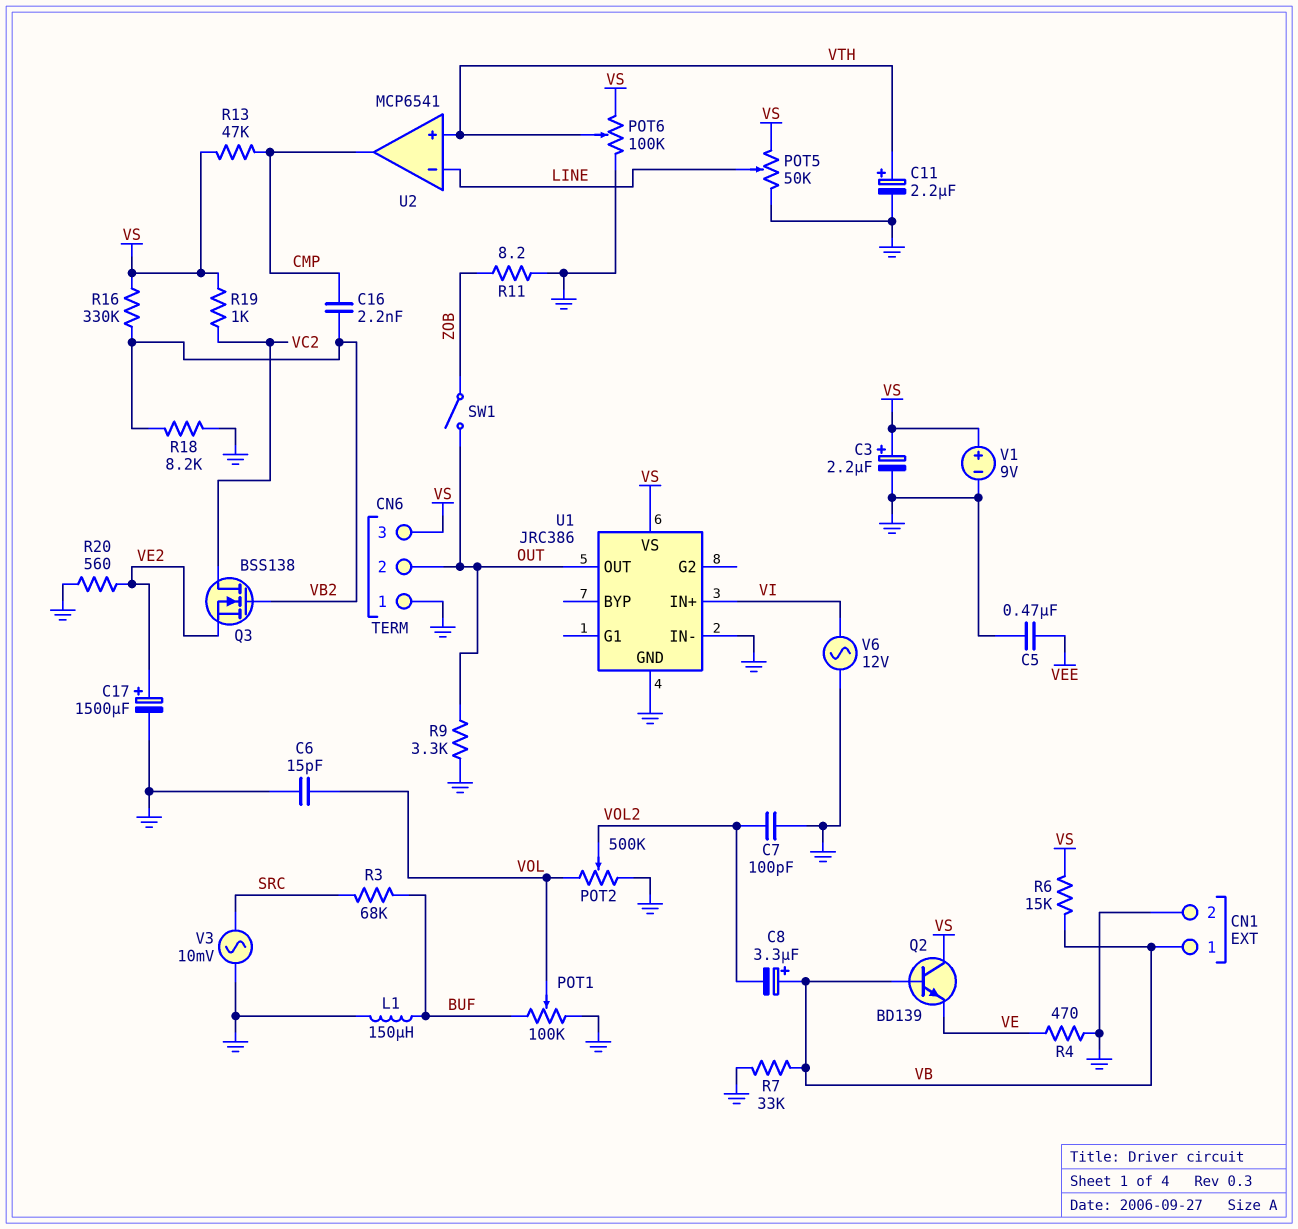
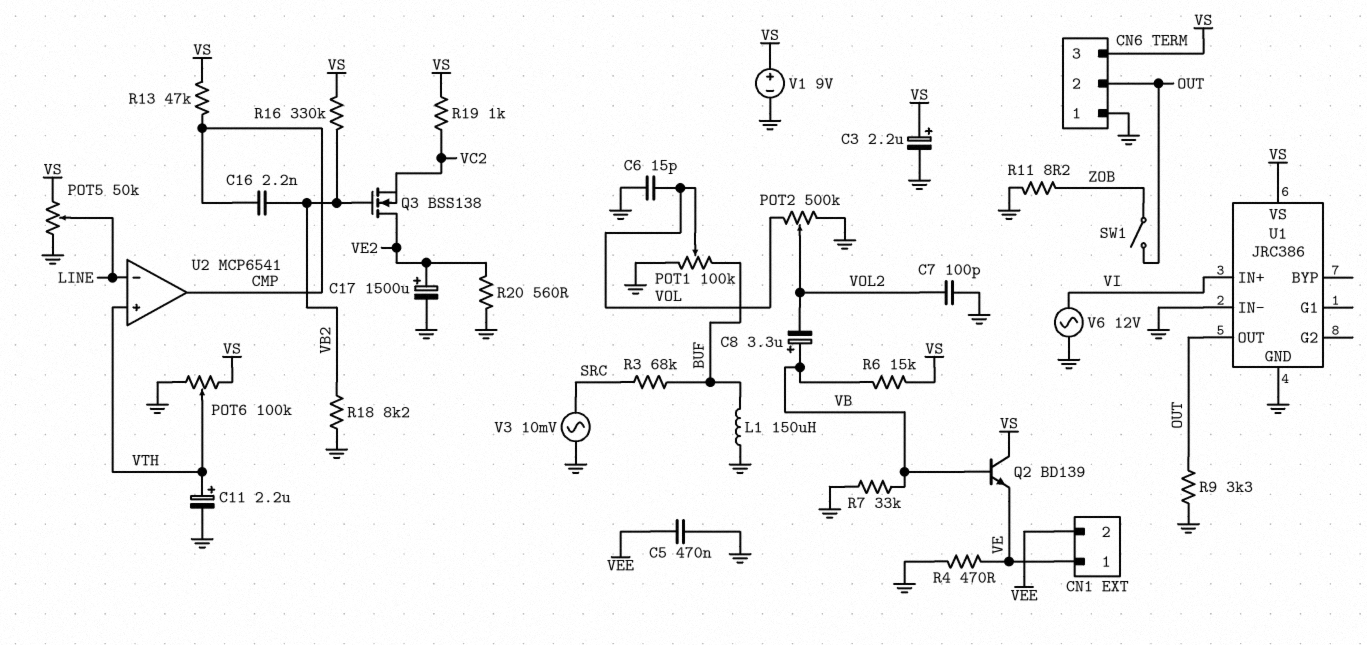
CN1 pin 1: VB -> VE
CN1 pin 2: GND -> VEE
Q3: NMOS BSS138 (G VB2, D VC2, S VE2) -> NMOS BSS138 (G VB2, D VE2, S VC2)

